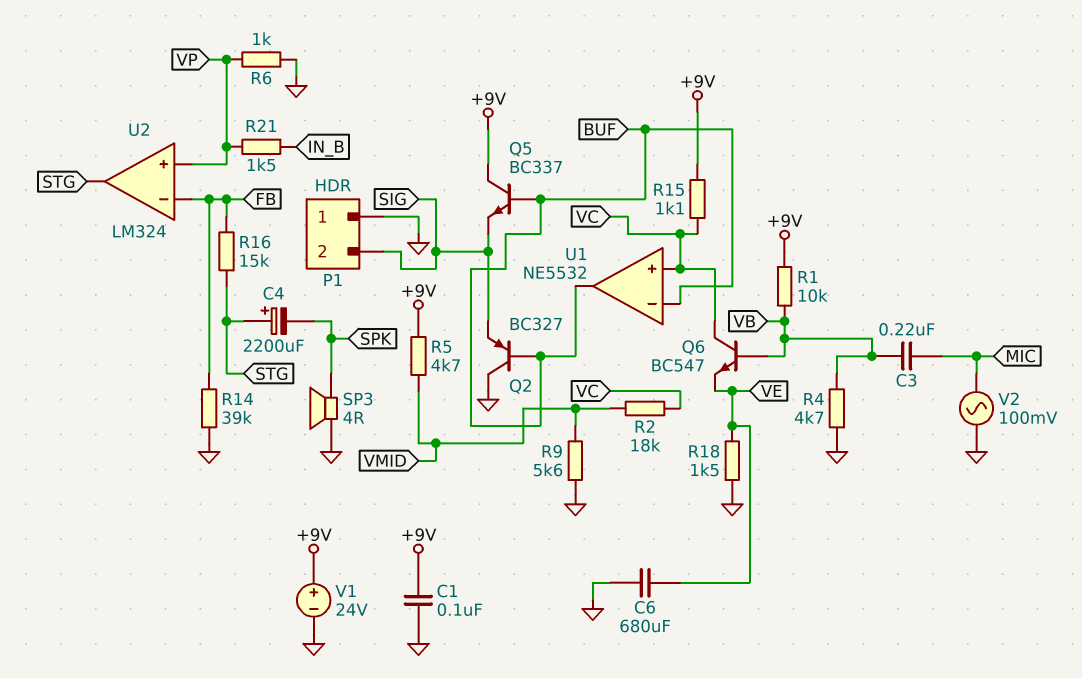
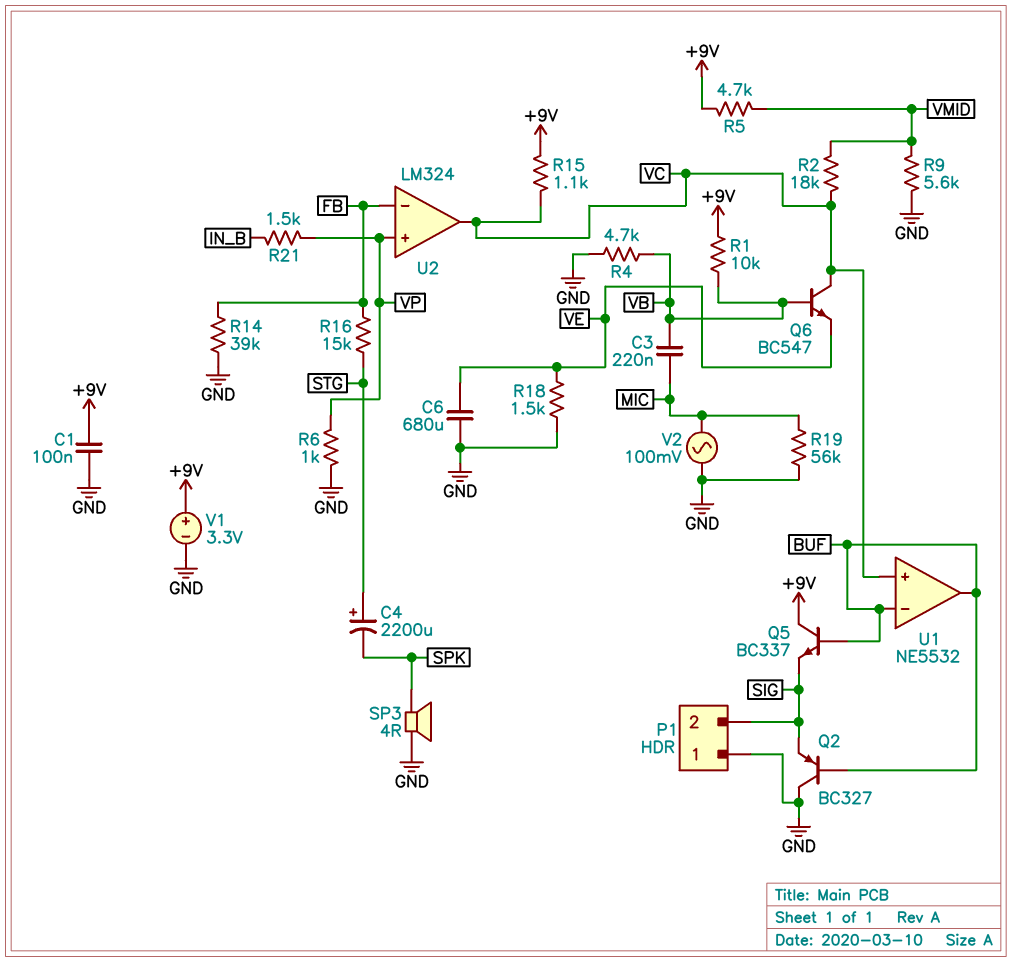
R19: none -> 56k (GND, MIC)
U2 pin out: STG -> VC
V1: 24V (plus +9V, minus GND) -> 3.3V (plus +9V, minus GND)

